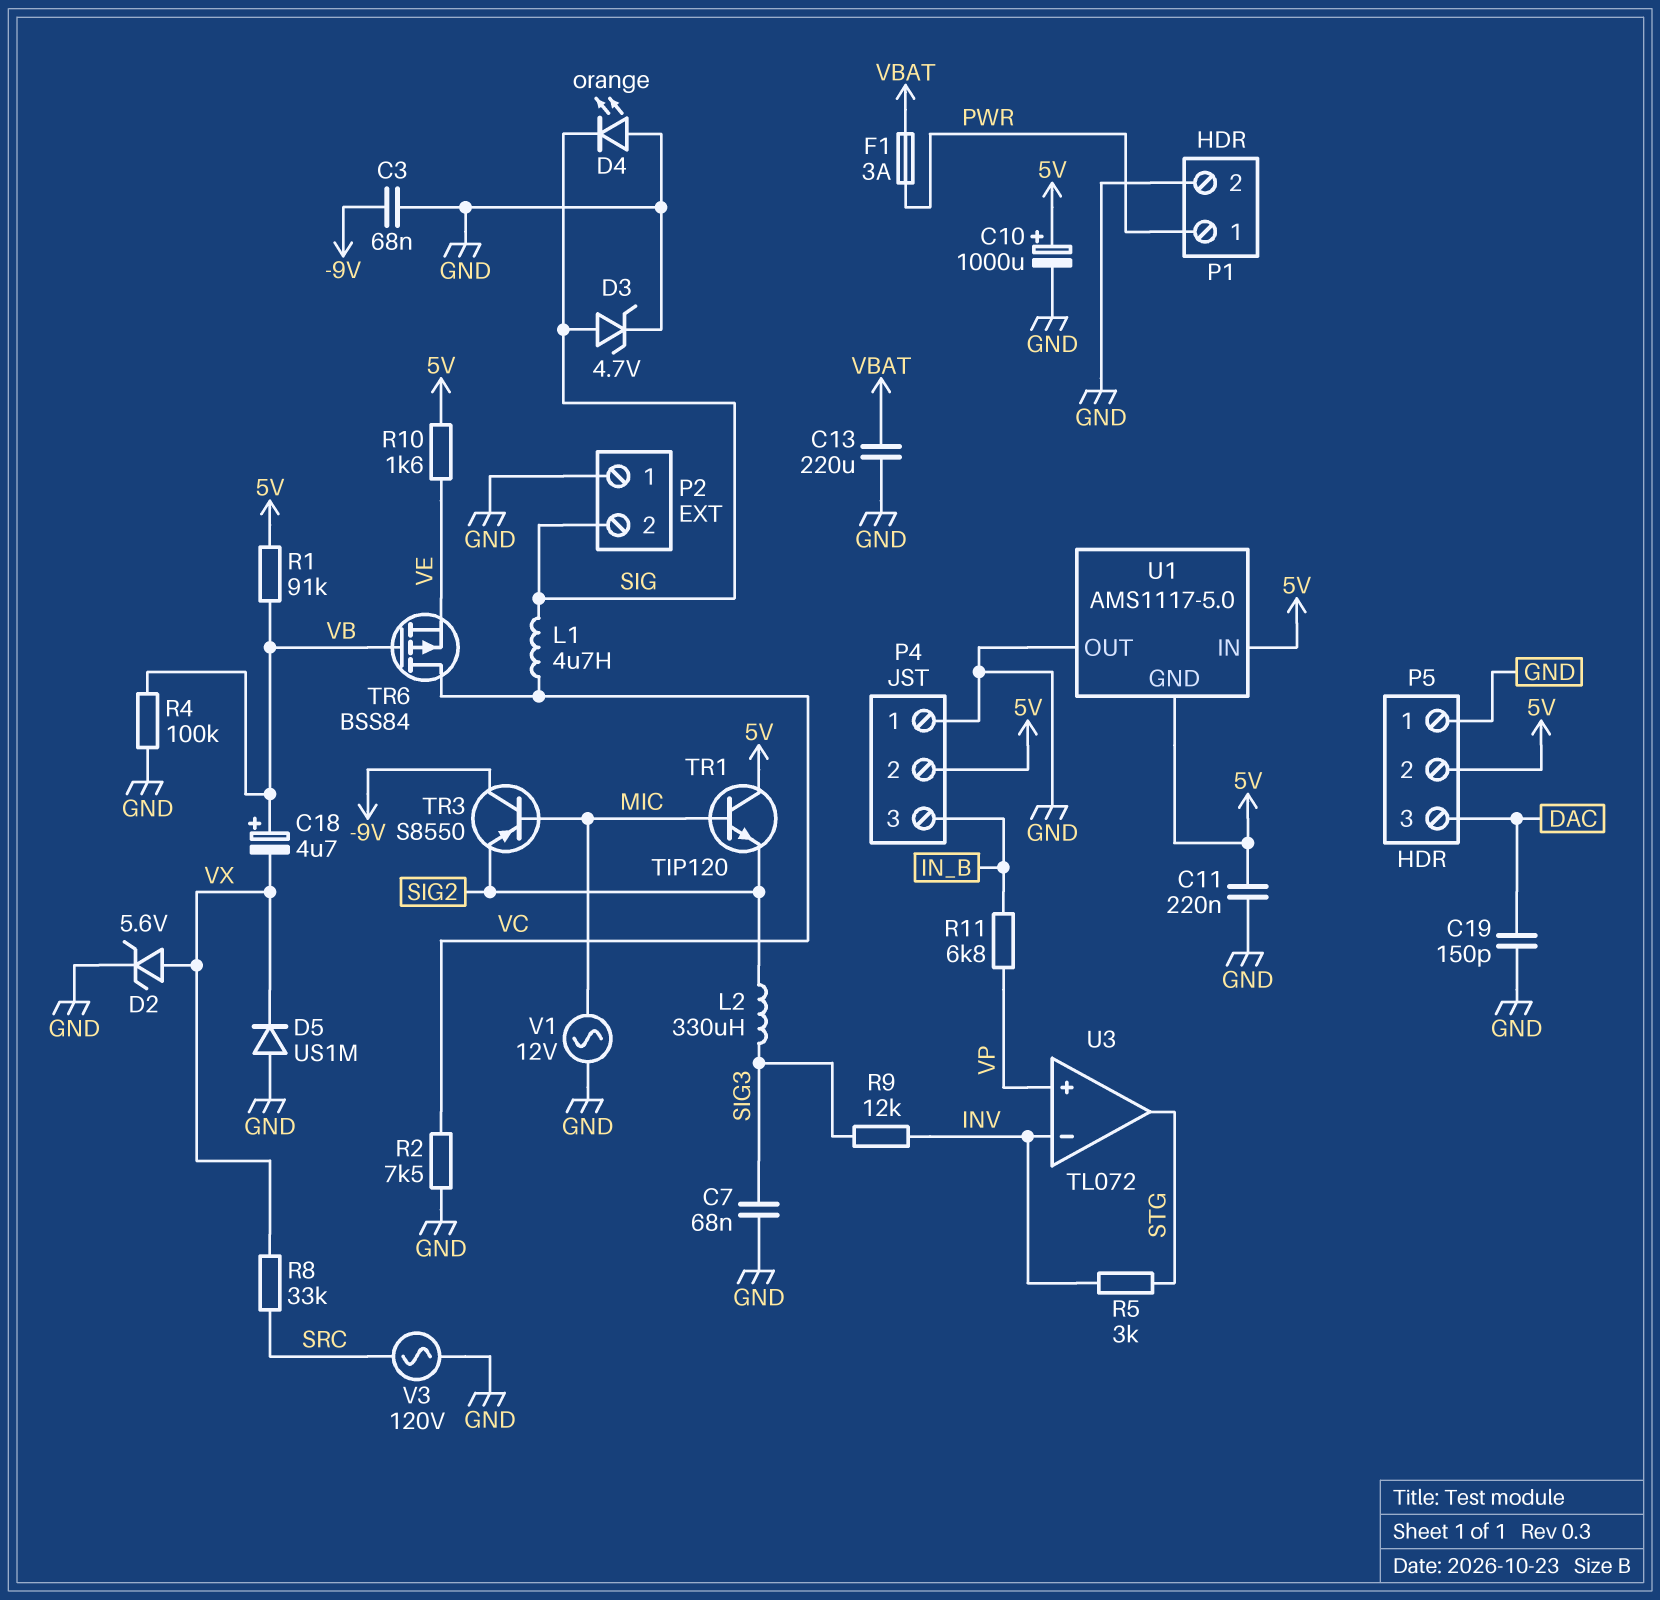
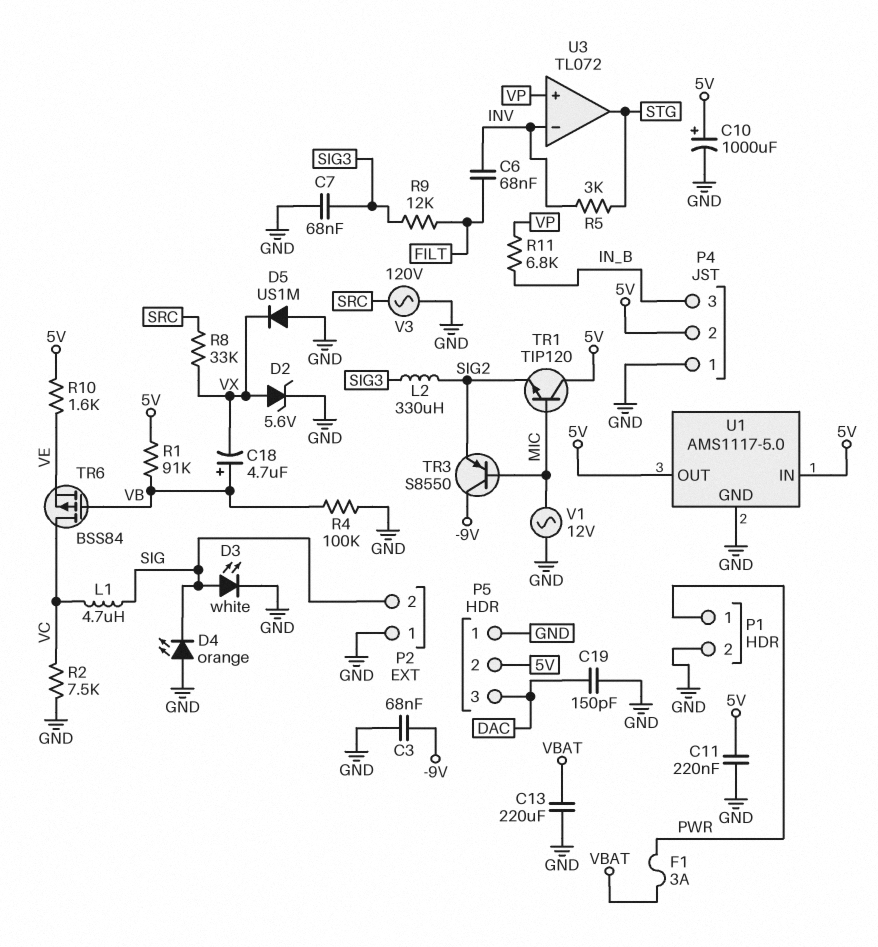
C6: none -> 68nF (FILT, INV)
D3: zener 4.7V (A SIG, K GND) -> LED white (A SIG, K GND)
R9: 12k (INV, SIG3) -> 12k (FILT, SIG3)
U1 pin GND: 5V -> GND
U1 pin OUT: GND -> 5V

